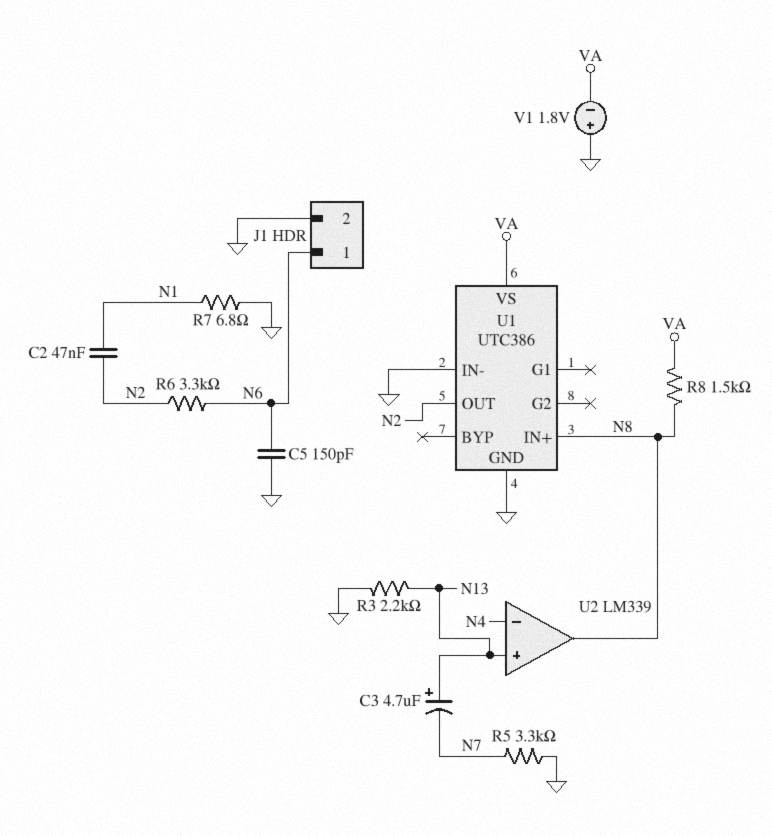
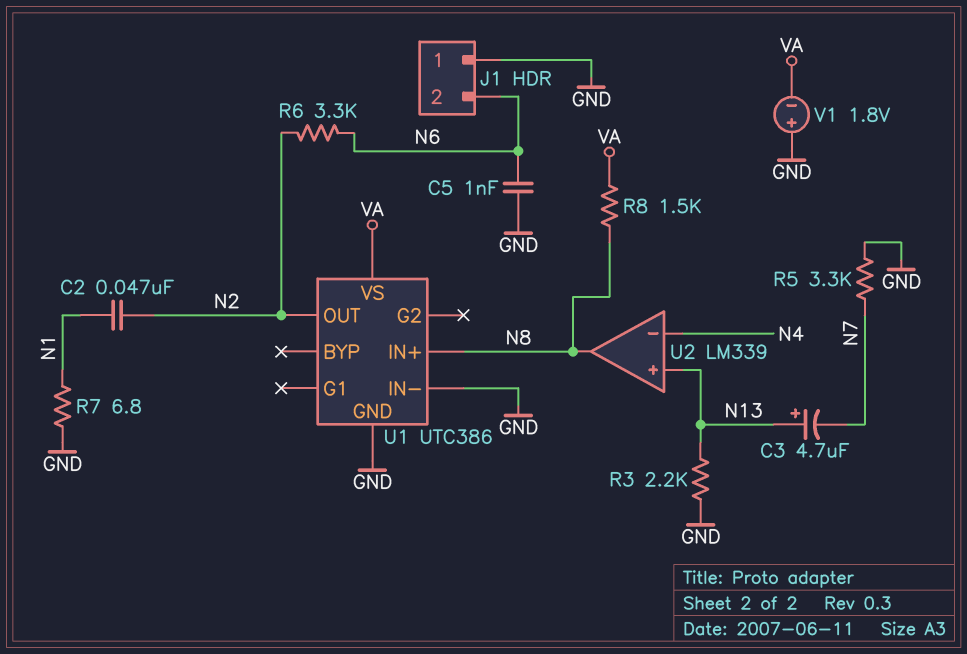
C5: 150pF (GND, N6) -> 1nF (GND, N6)
J1 pin 1: N6 -> GND
J1 pin 2: GND -> N6

